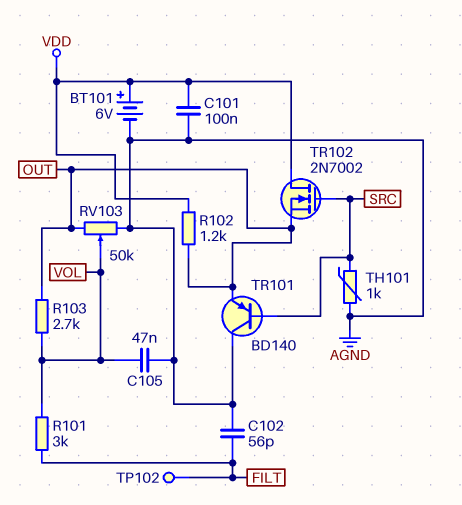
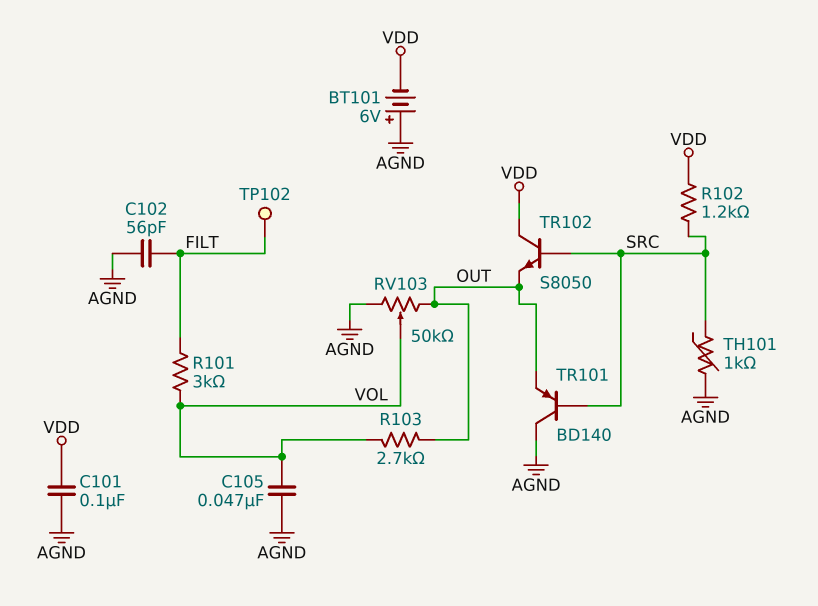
BT101: 6V (plus VDD, minus AGND) -> 6V (plus AGND, minus VDD)
R102: 1.2k (OUT, VDD) -> 1.2k (SRC, VDD)
TR102: NMOS 2N7002 (G SRC, D VDD, S OUT) -> NPN S8050 (B SRC, C VDD, E OUT)

